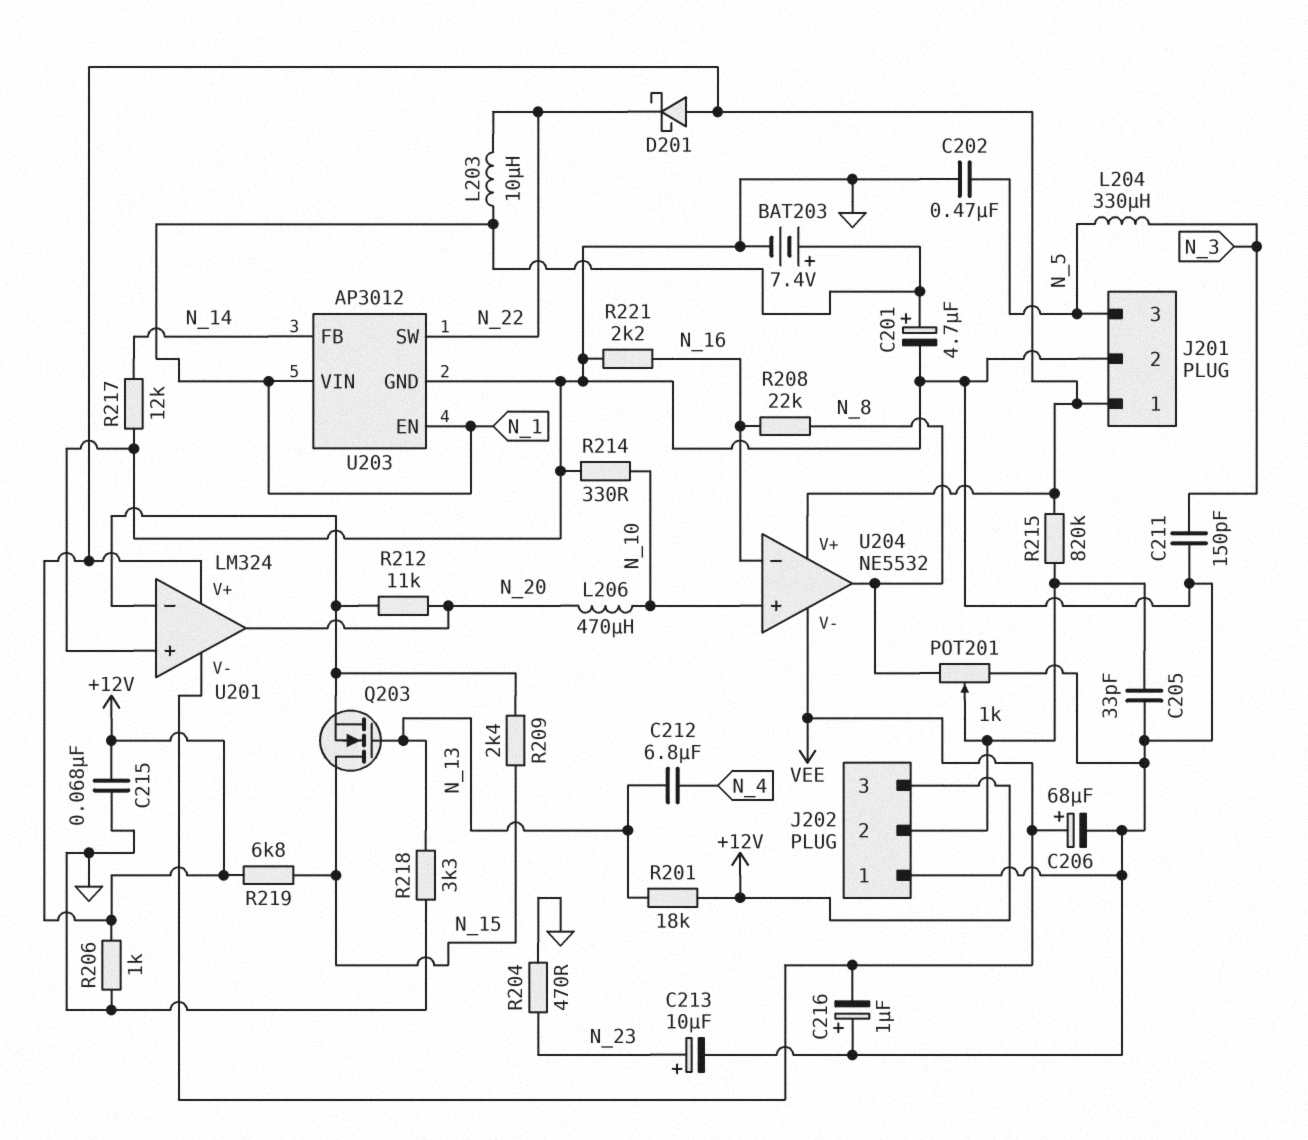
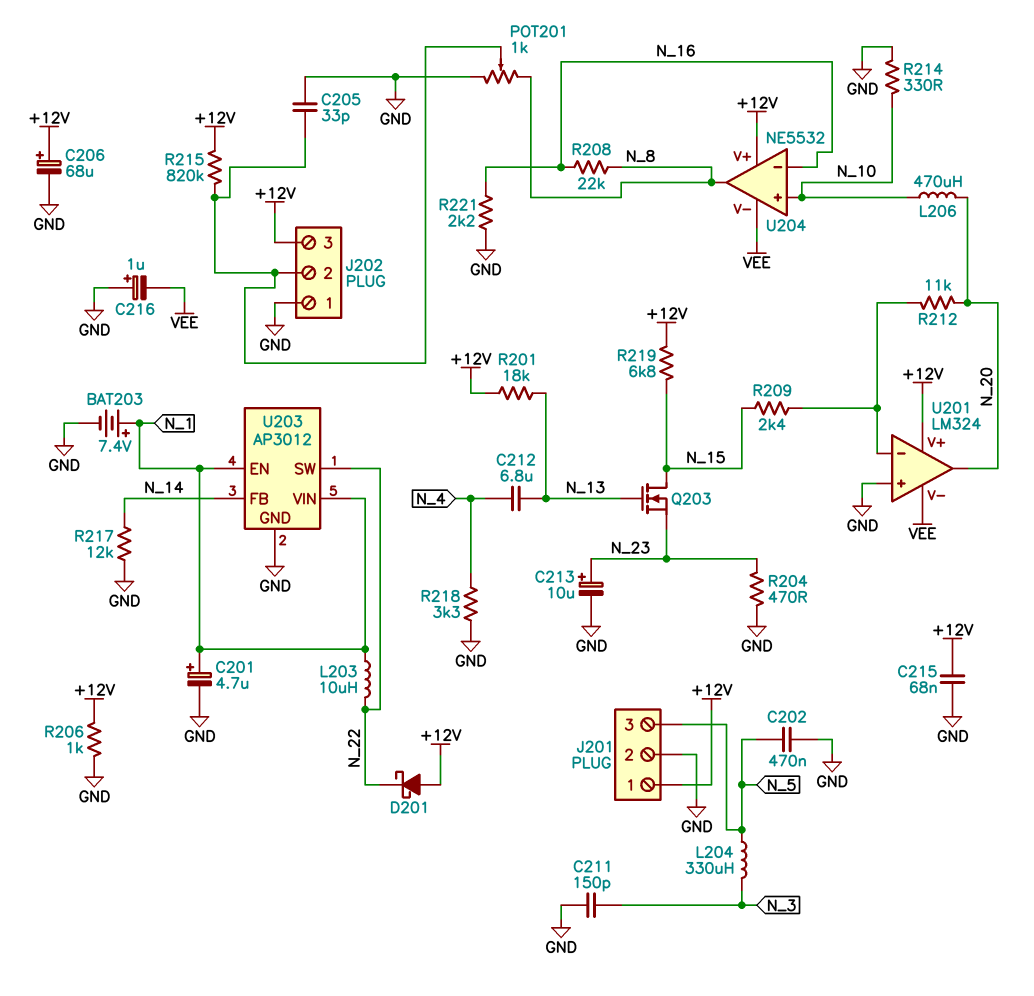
C206: 68uF (plus VEE, minus GND) -> 68uF (plus +12V, minus GND)
Q203: NMOS (G N_13, D N_15, S U201/in-) -> NMOS (G N_13, D N_15, S N_23)
R218: 3.3k (GND, N_13) -> 3.3k (GND, N_4)

